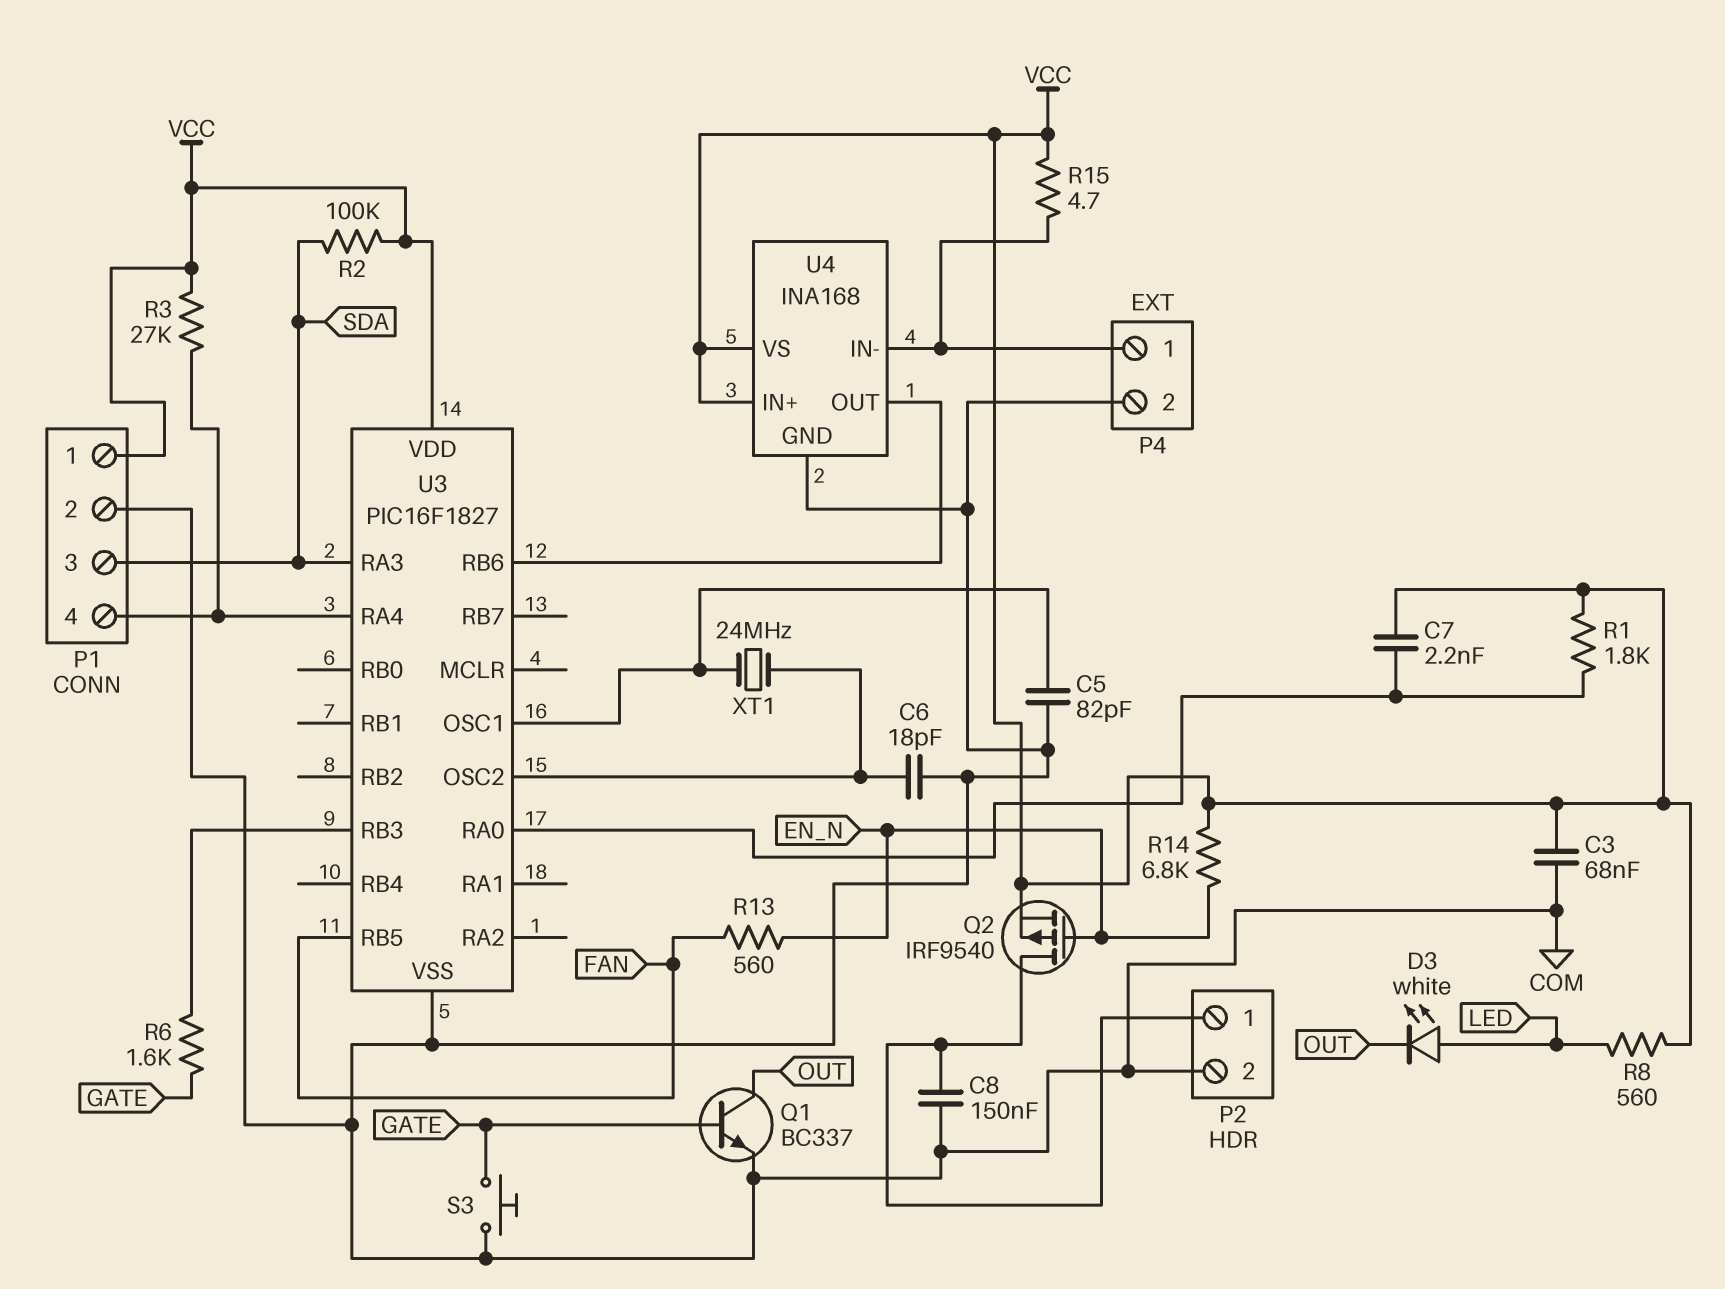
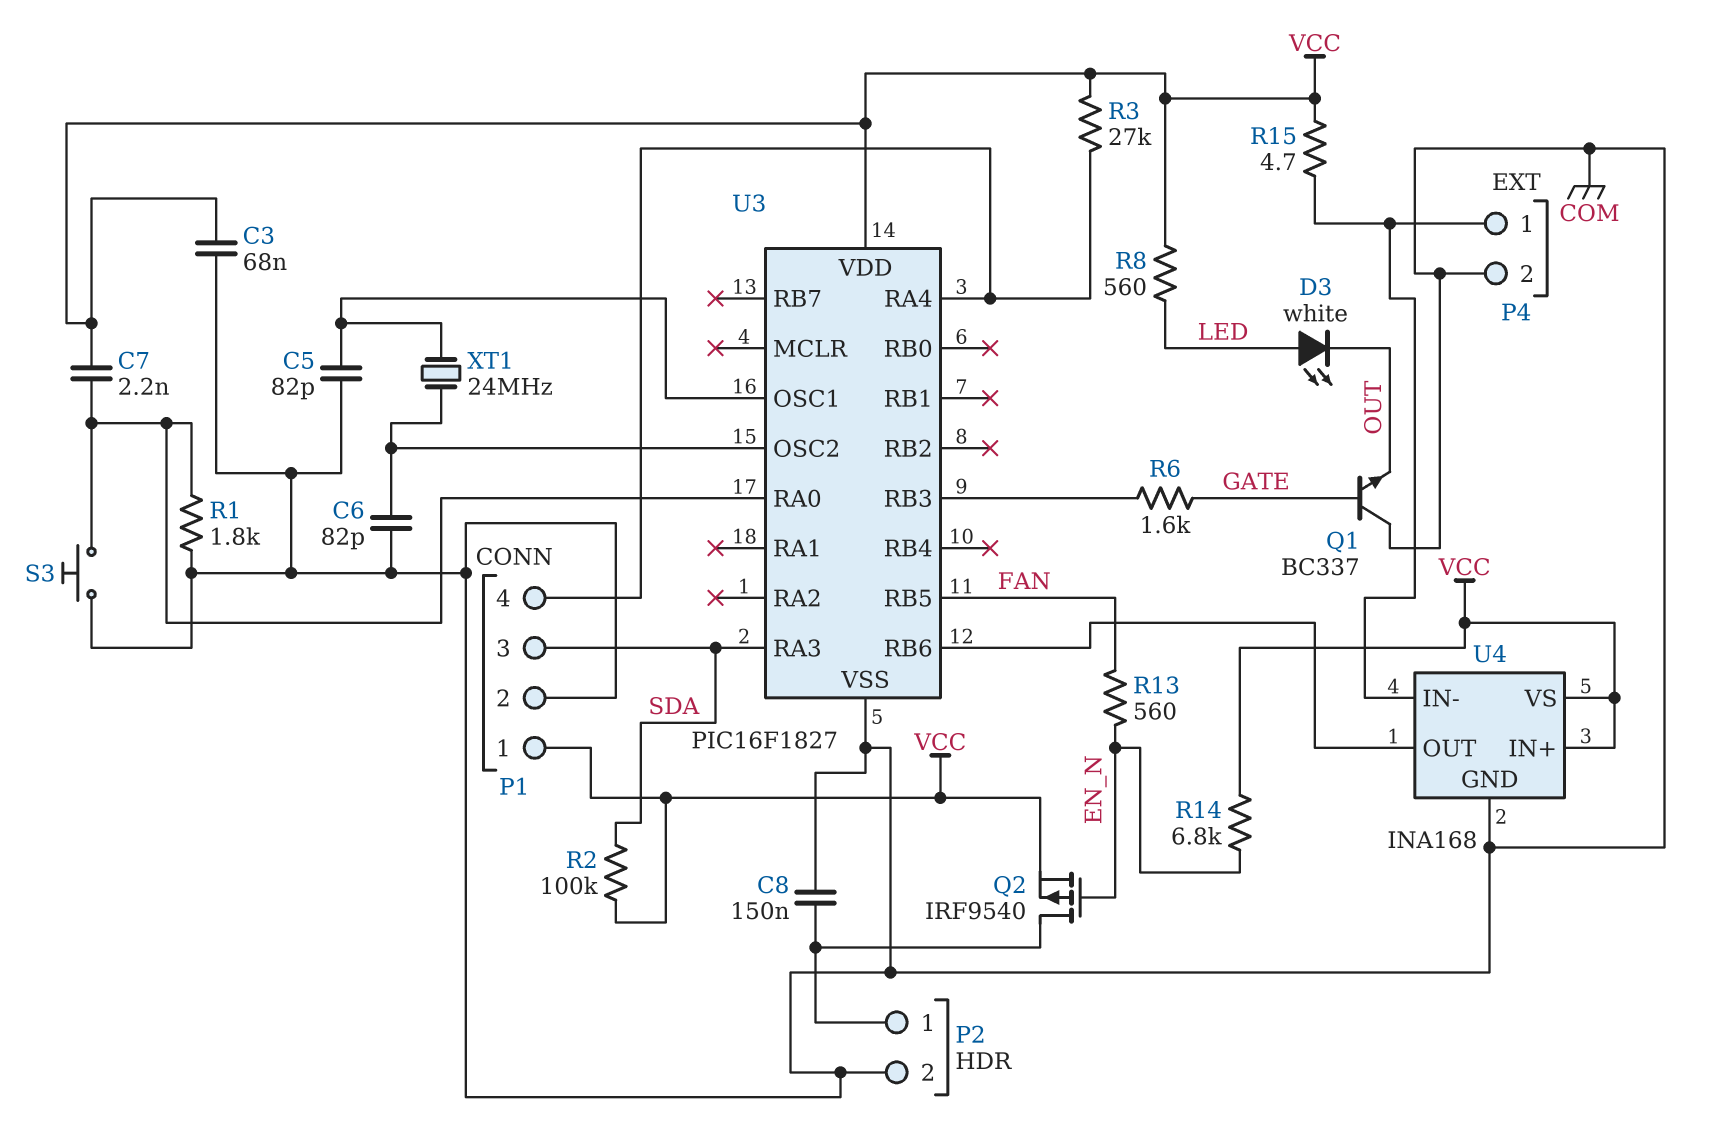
C6: 18pF (COM, U3/OSC2) -> 82pF (COM, U3/OSC2)
Q1: NPN BC337 (B GATE, C OUT, E COM) -> NPN BC337 (B GATE, C COM, E OUT)
R1: 1.8k (U3/RA0, VCC) -> 1.8k (COM, U3/RA0)
S3: button (COM, GATE) -> button (COM, U3/RA0)

